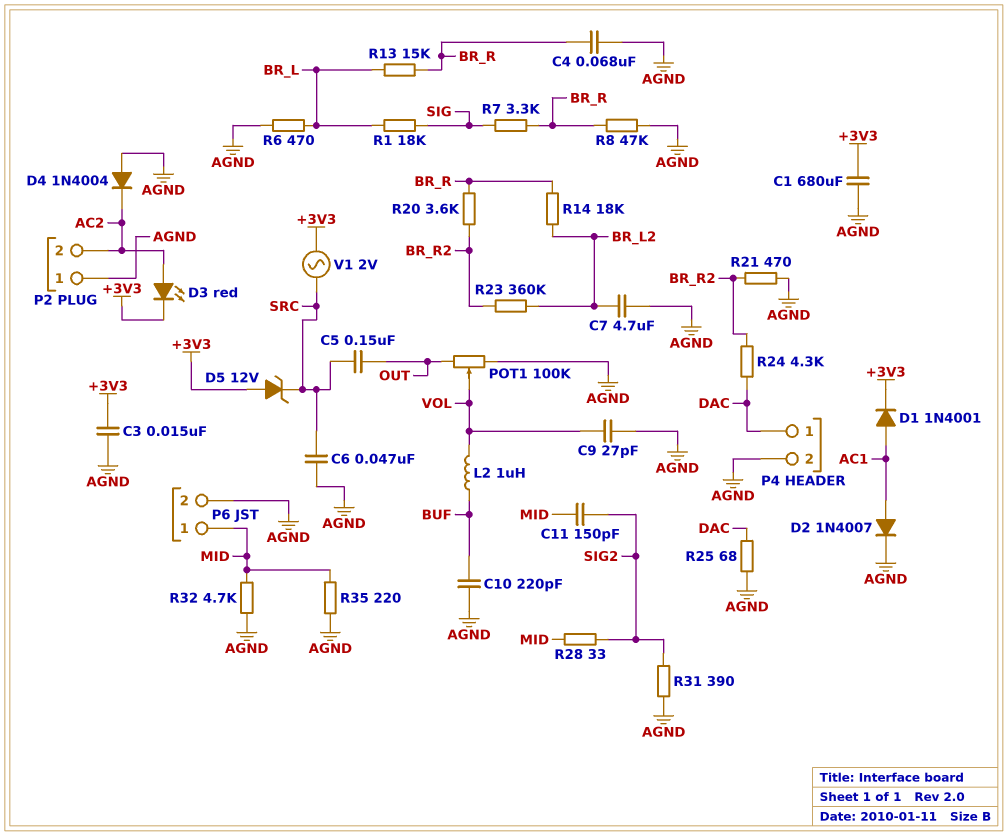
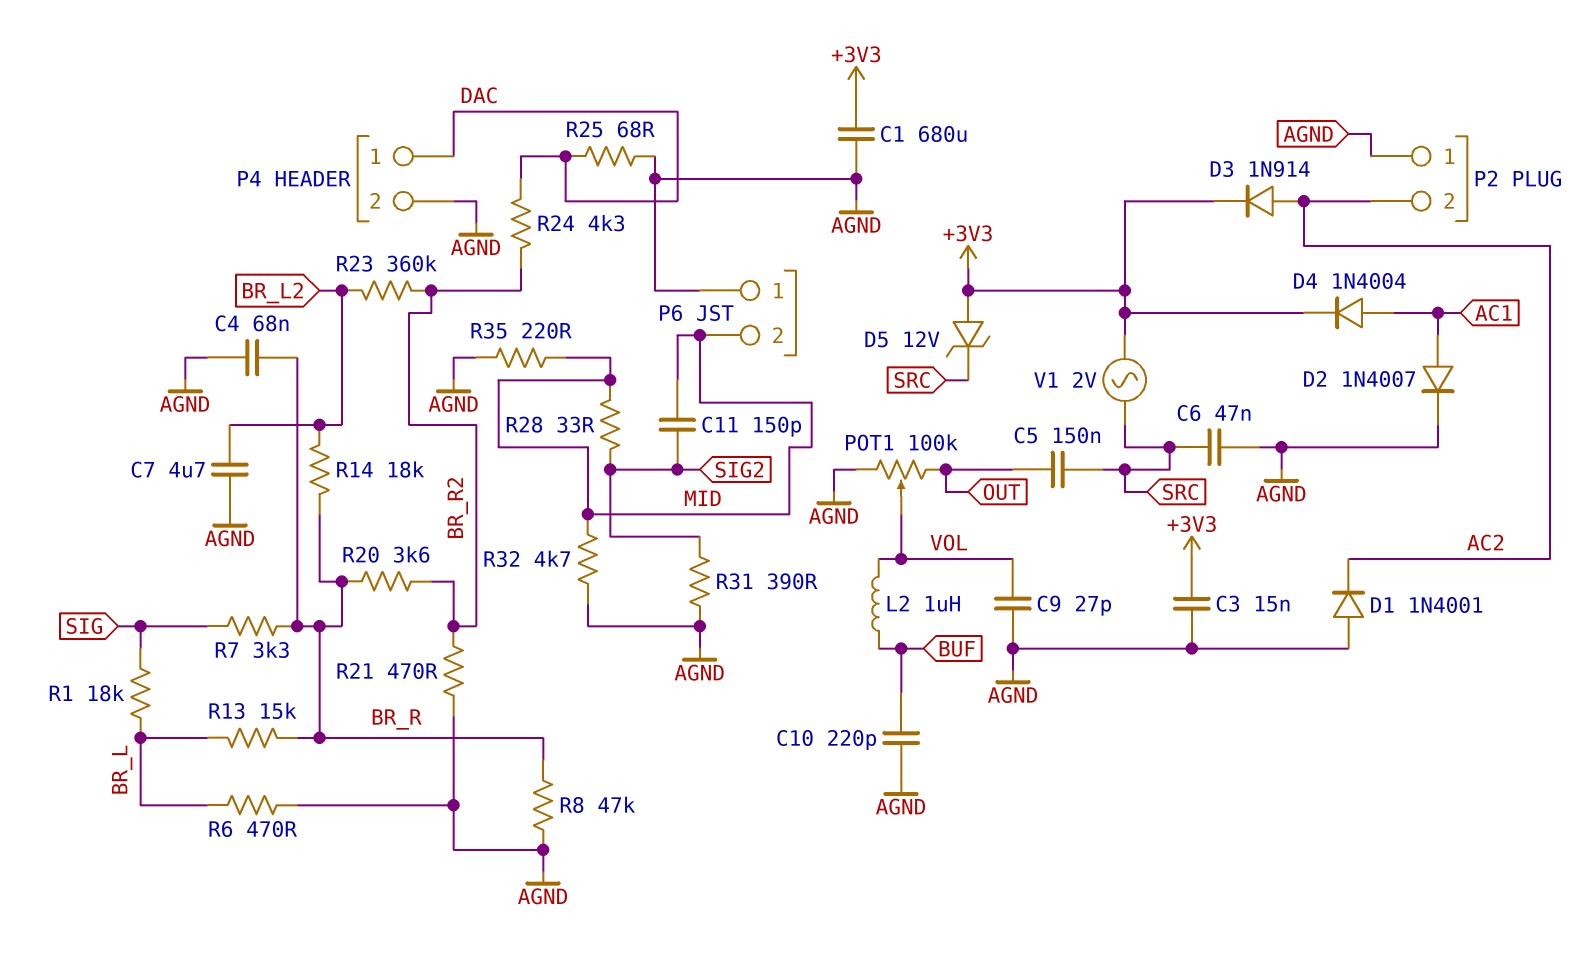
D1: diode 1N4001 (A AC1, K +3V3) -> diode 1N4001 (A AGND, K AC2)
D3: LED red (A AC2, K +3V3) -> diode 1N914 (A AC2, K +3V3)
D4: diode 1N4004 (A AGND, K AC2) -> diode 1N4004 (A AC1, K +3V3)
P6 pin 1: MID -> AGND
P6 pin 2: AGND -> MID

